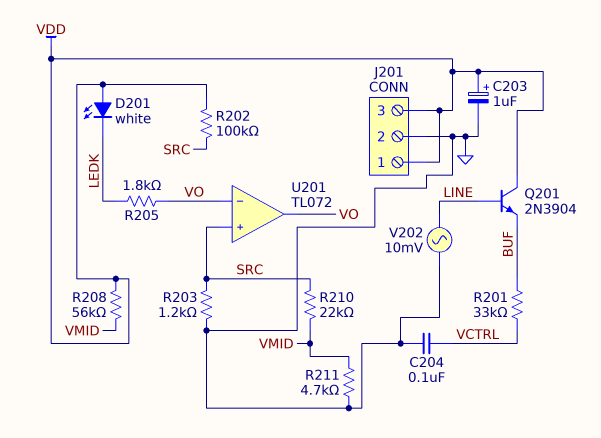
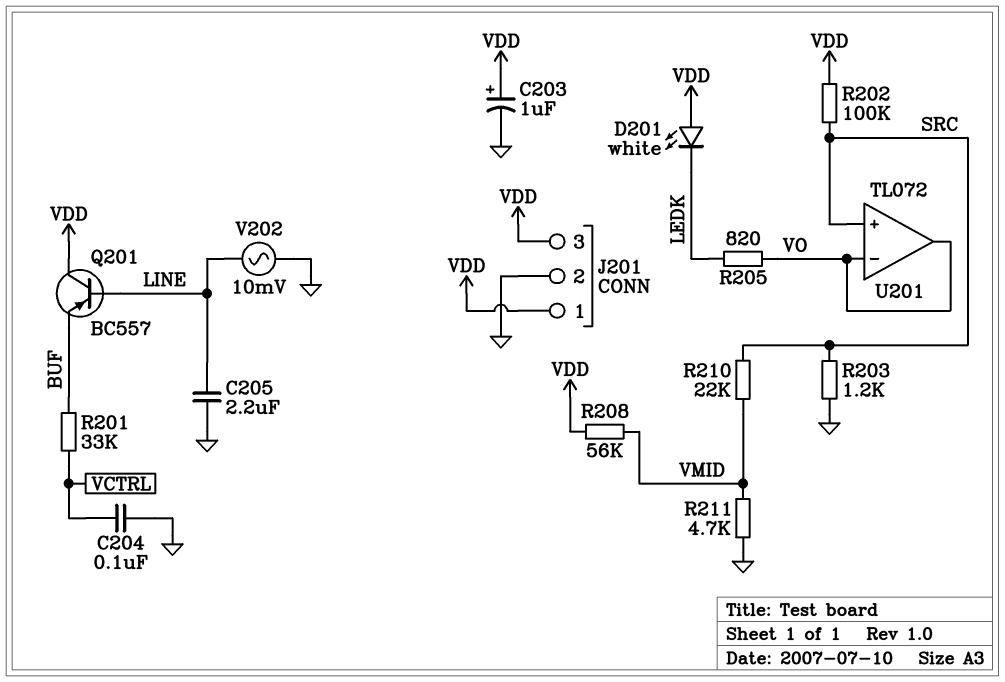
C205: none -> 2.2uF (GND, LINE)
Q201: NPN 2N3904 (B LINE, C VDD, E BUF) -> PNP BC557 (B LINE, C VDD, E BUF)
R205: 1.8k (LEDK, VO) -> 820 (LEDK, VO)

